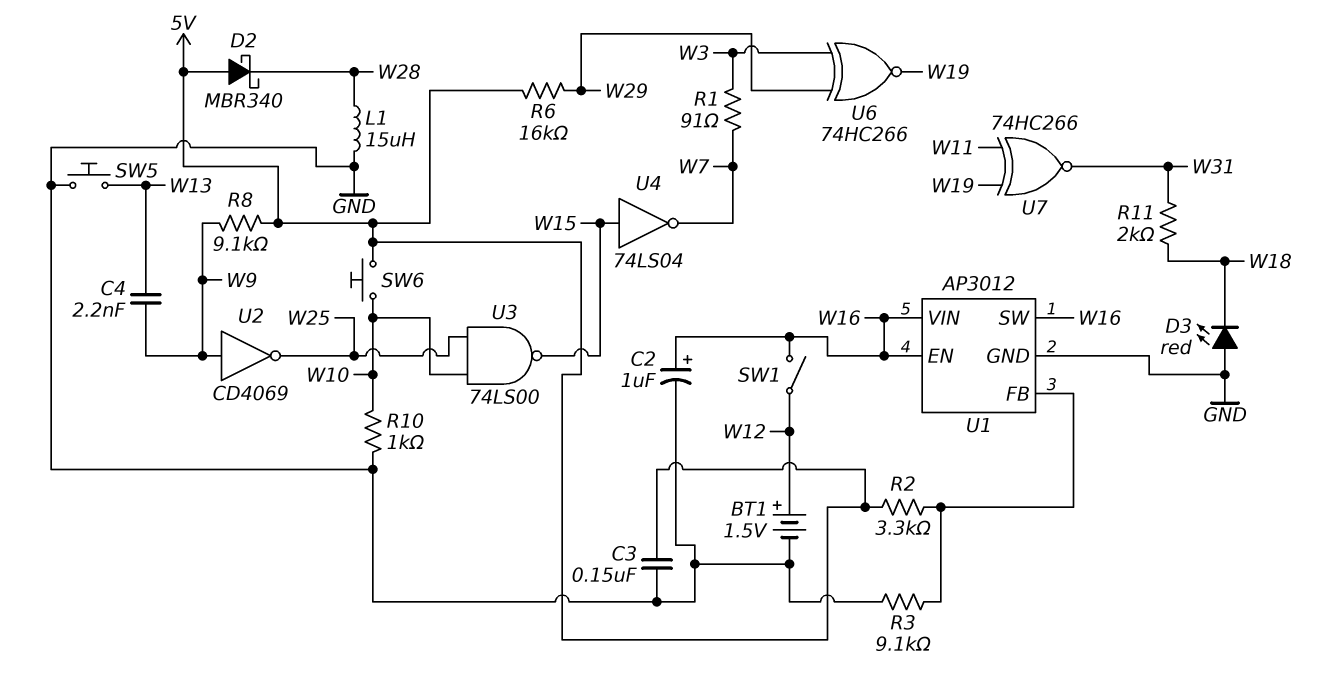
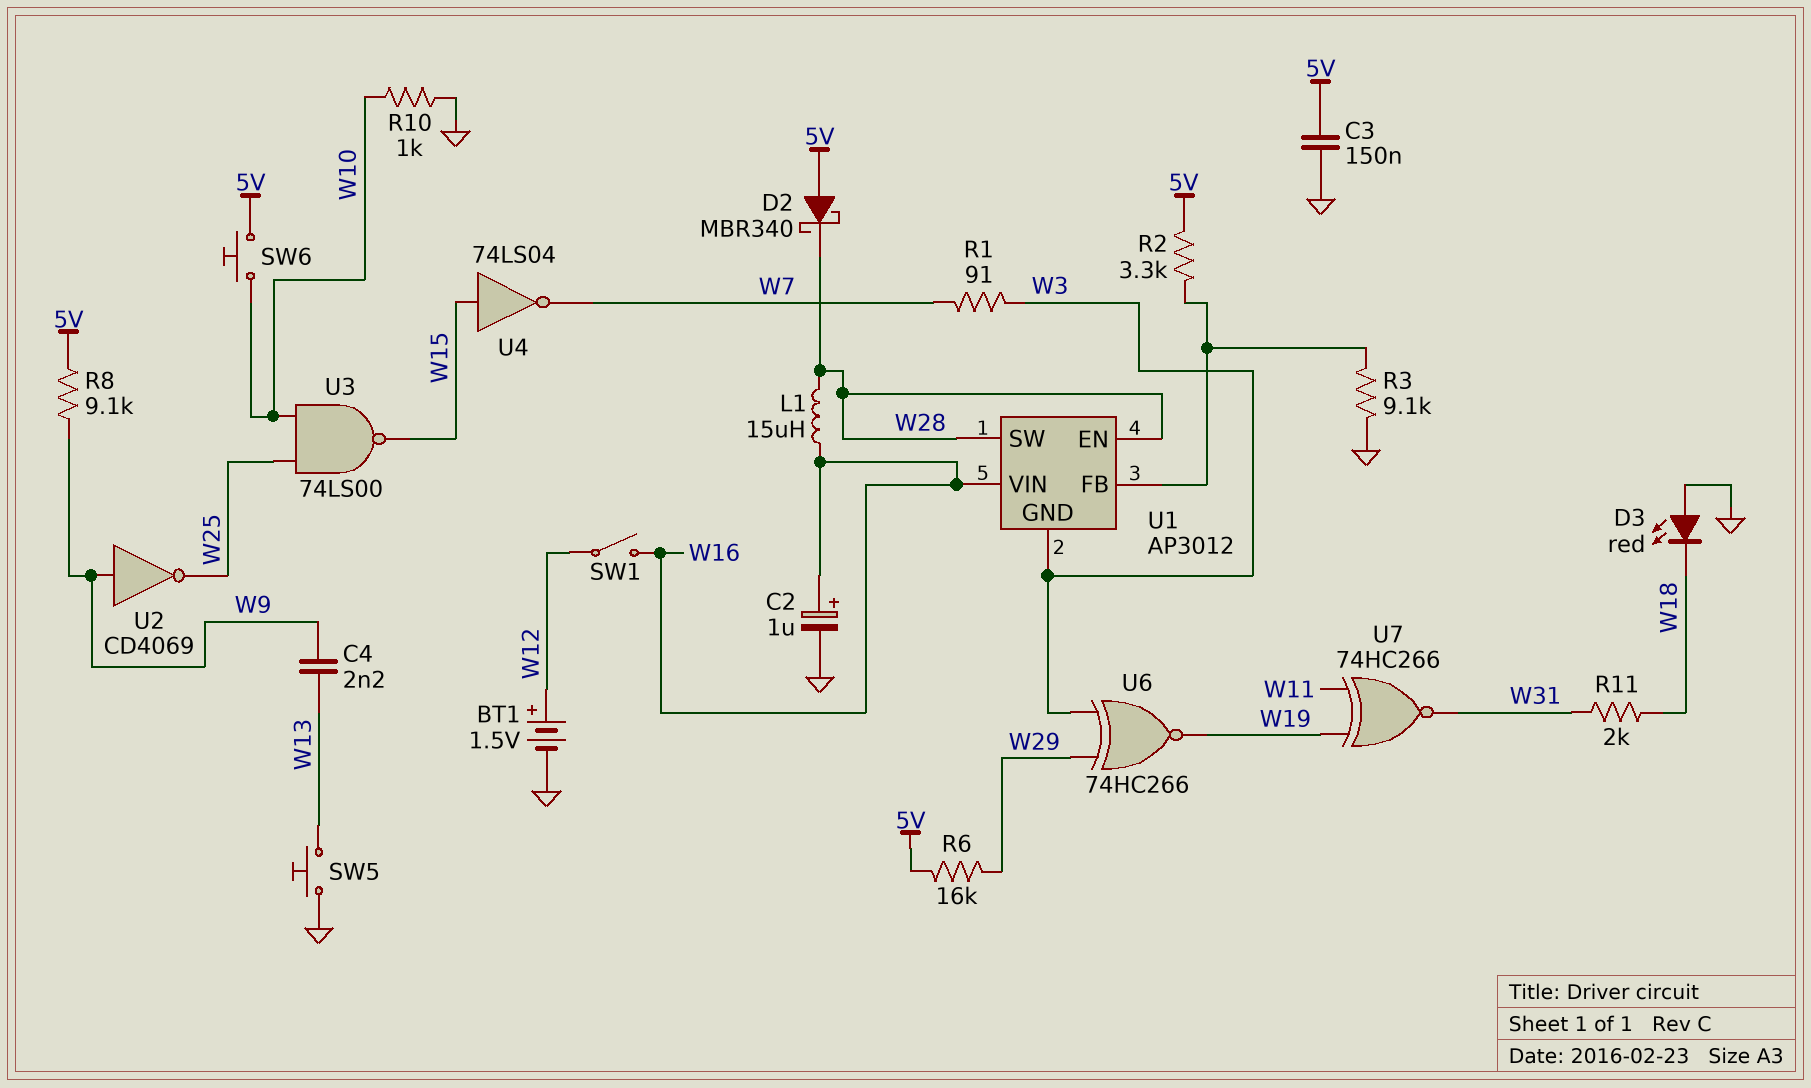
L1: 15uH (GND, W28) -> 15uH (W16, W28)
U1 pin EN: W16 -> W28
U1 pin GND: GND -> W3
U1 pin SW: W16 -> W28

